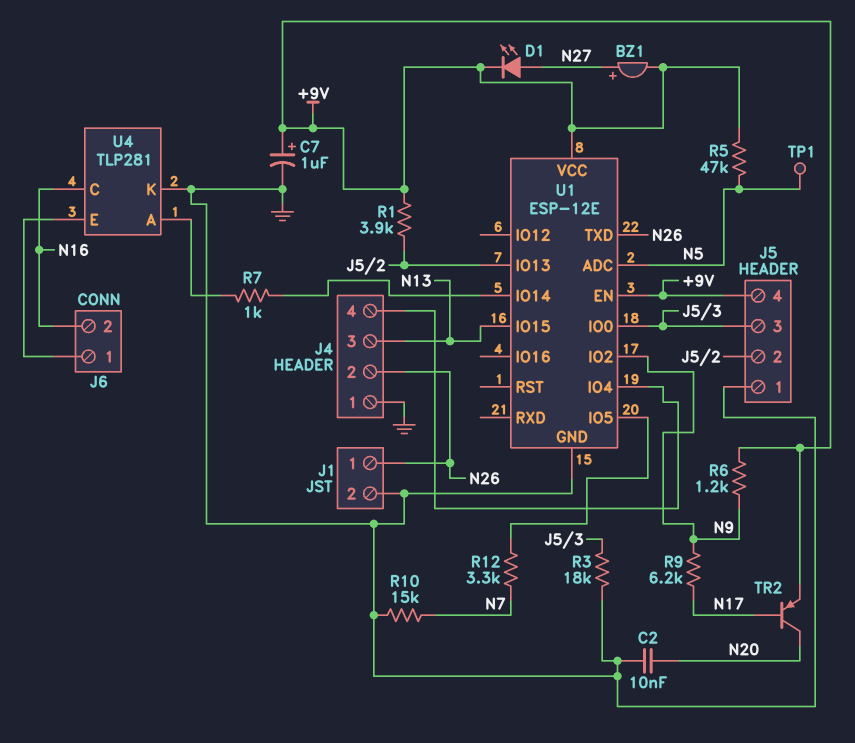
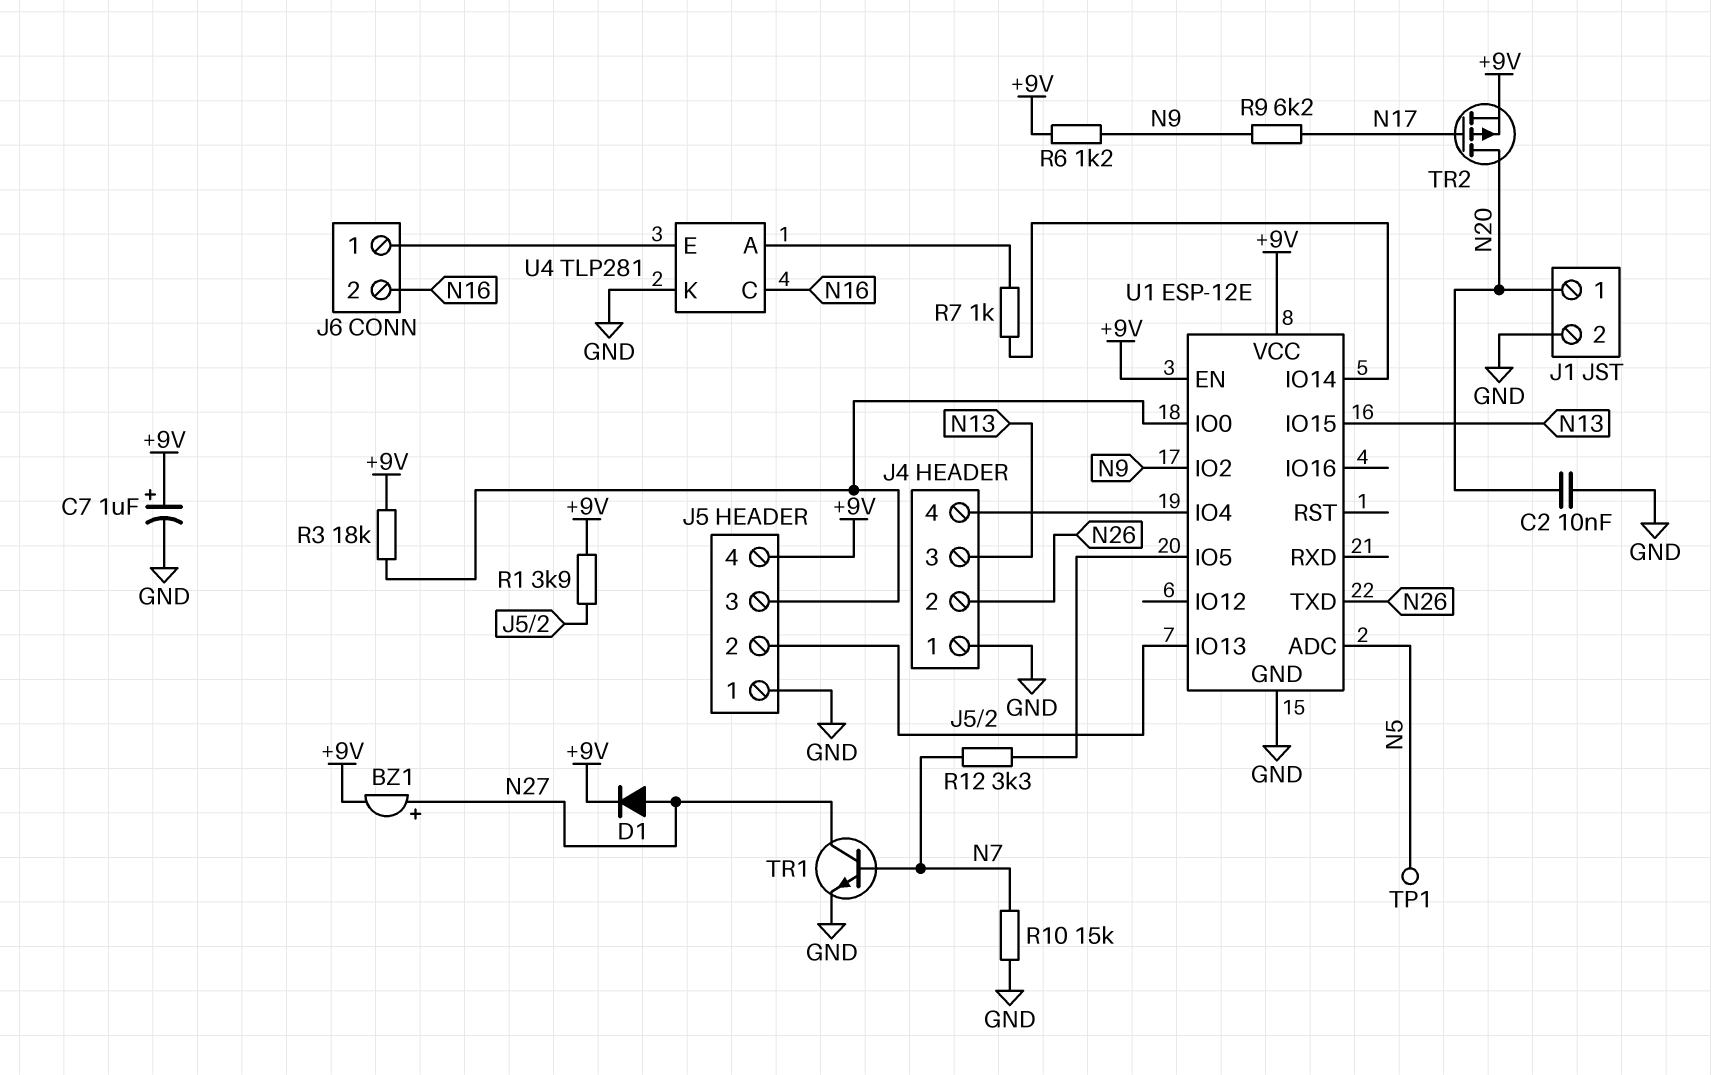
D1: LED (A N27, K +9V) -> diode (A N27, K +9V)
J1 pin 1: N26 -> N20
R3: 18k (GND, J5/3) -> 18k (+9V, J5/3)
R5: 47k (+9V, N5) -> none
TR1: none -> NPN (B N7, C N27, E GND)
TR2: PNP (B N17, C N20, E +9V) -> PMOS (G N17, D N20, S +9V)

